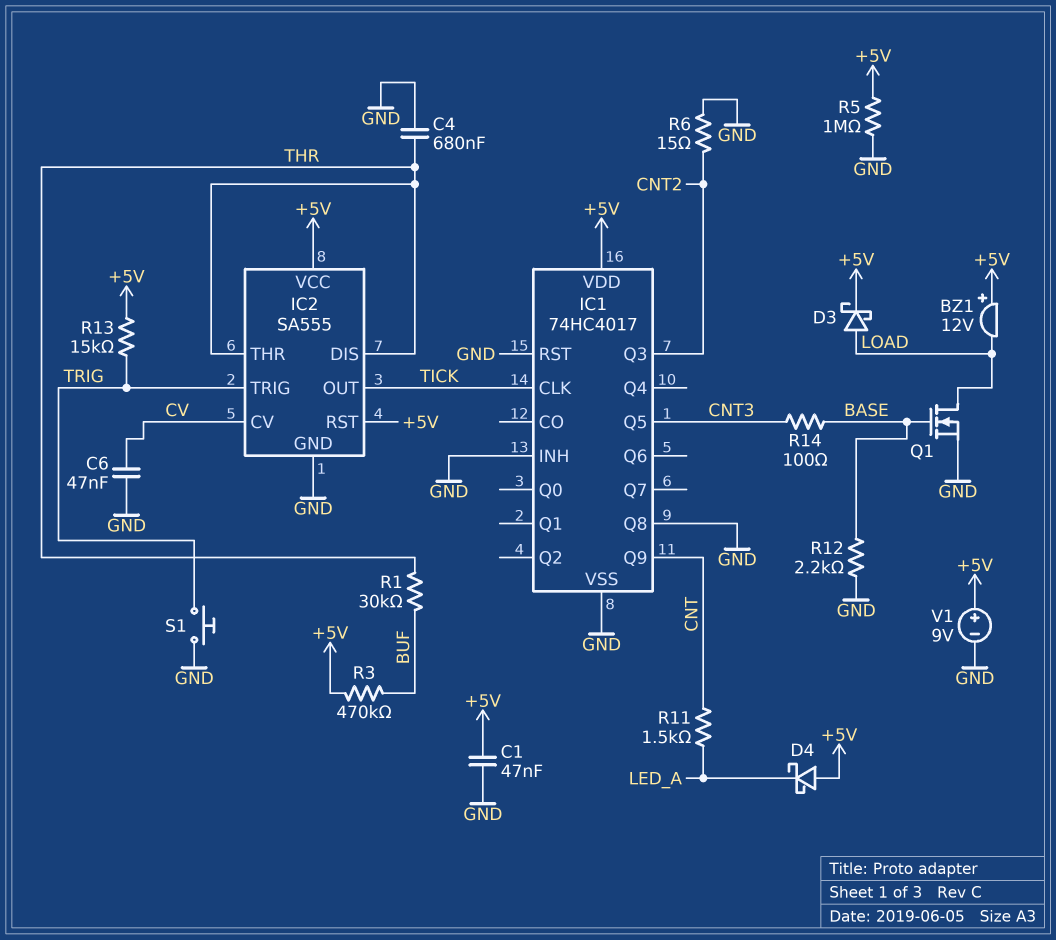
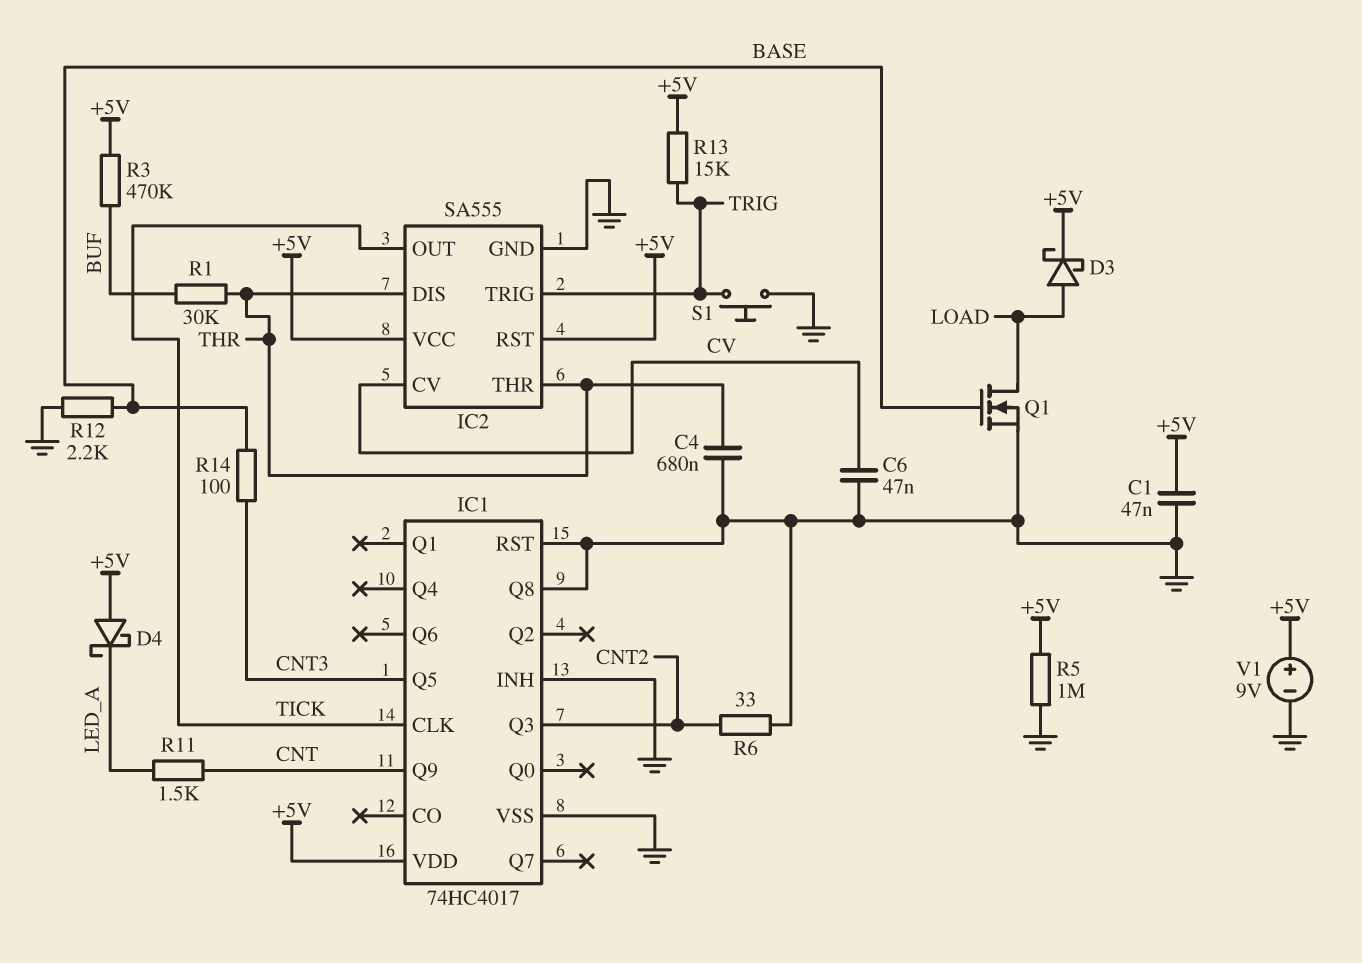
BZ1: buzzer 12V (plus +5V, minus LOAD) -> none
R6: 15 (CNT2, GND) -> 33 (CNT2, GND)

